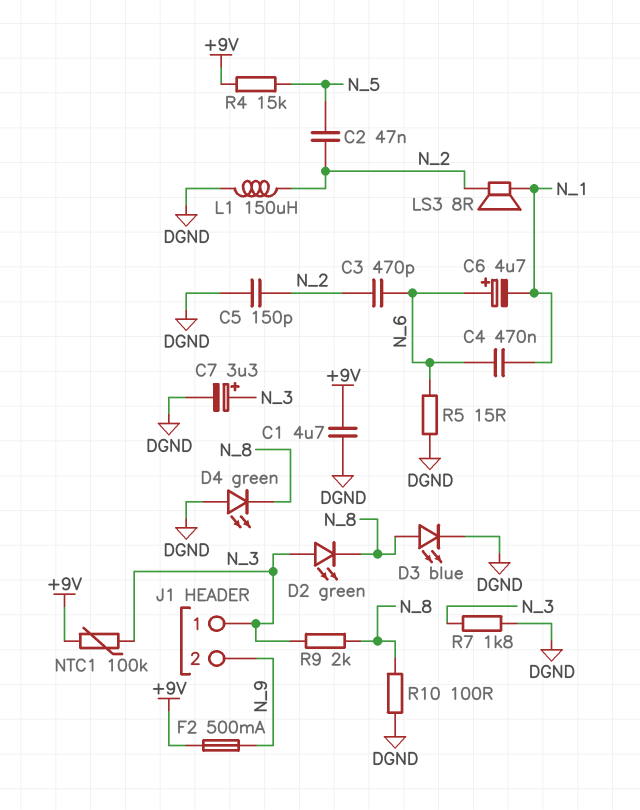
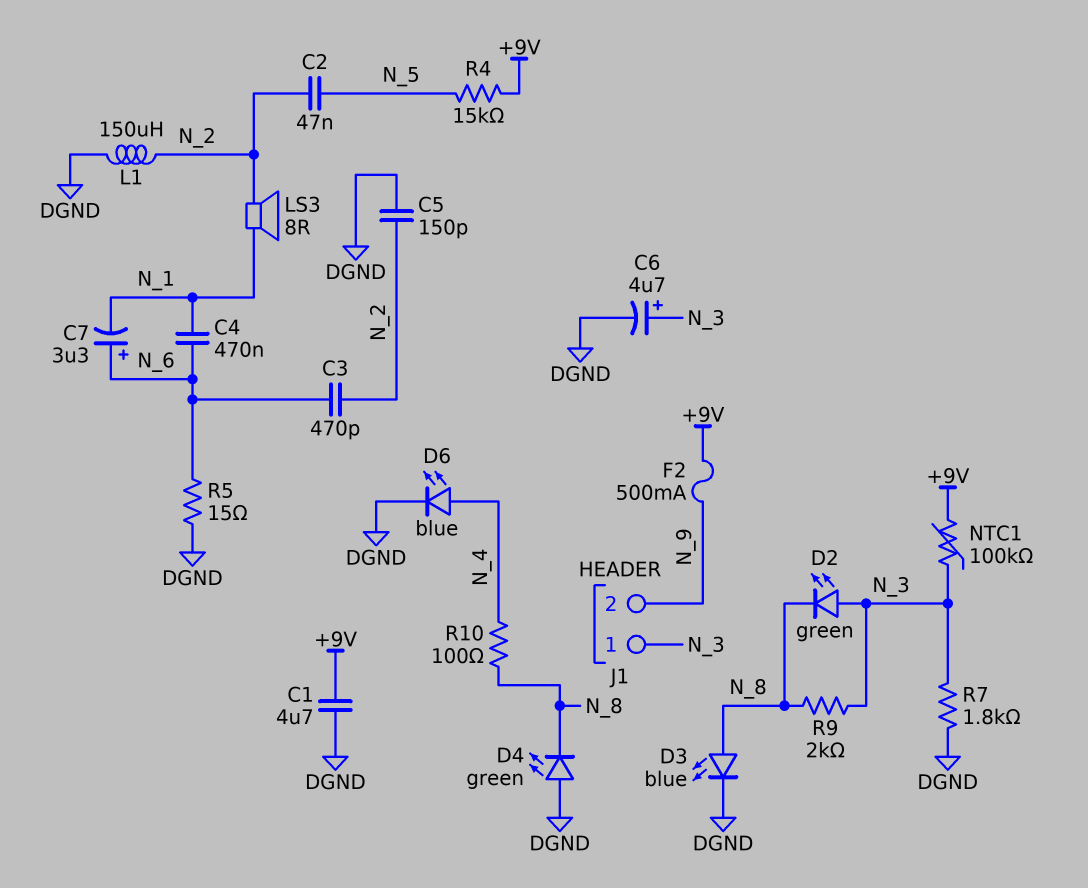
C6: 4.7uF (plus N_6, minus N_1) -> 4.7uF (plus N_3, minus DGND)
C7: 3.3uF (plus N_3, minus DGND) -> 3.3uF (plus N_6, minus N_1)
D6: none -> LED blue (A N_4, K DGND)
R10: 100 (DGND, N_8) -> 100 (N_4, N_8)

